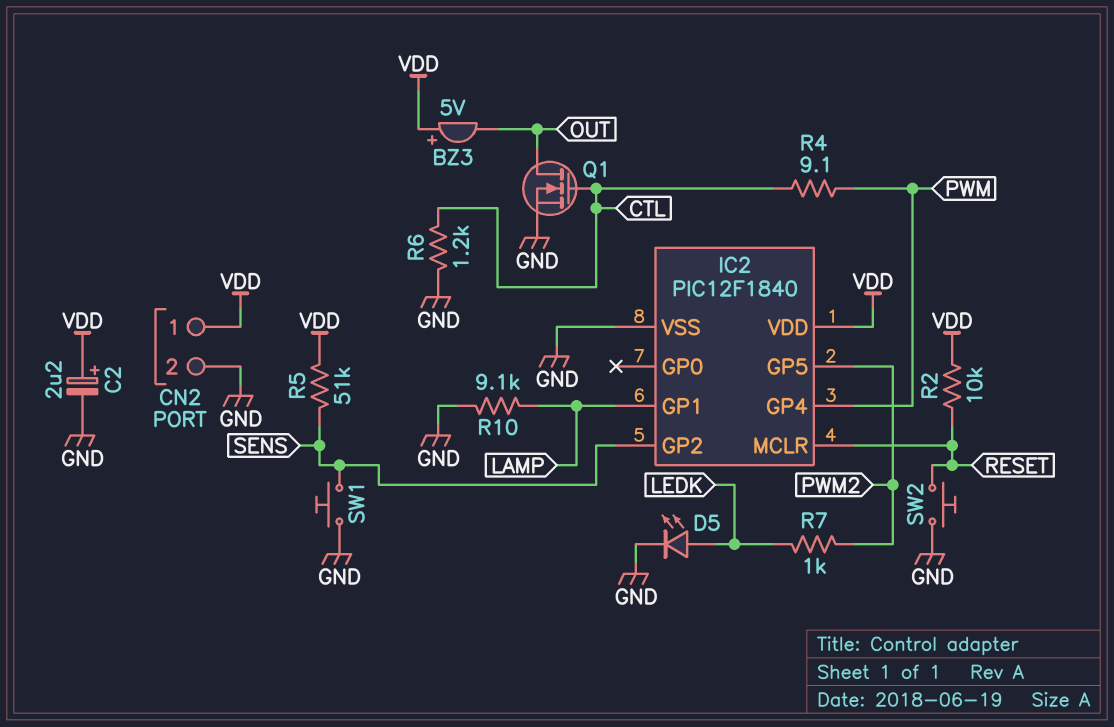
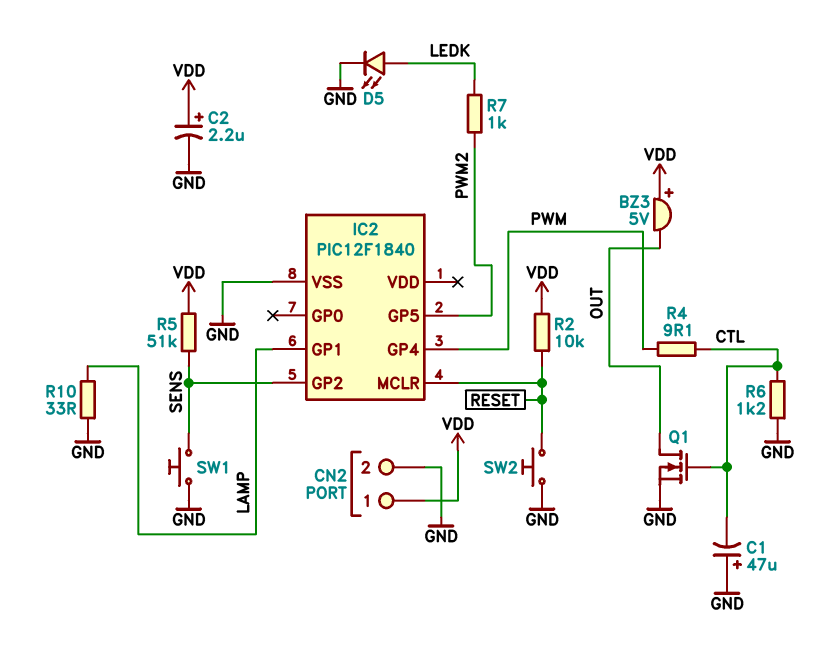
C1: none -> 47uF (plus GND, minus CTL)
IC2 pin VDD: VDD -> none
R10: 9.1k (GND, LAMP) -> 33 (GND, LAMP)

